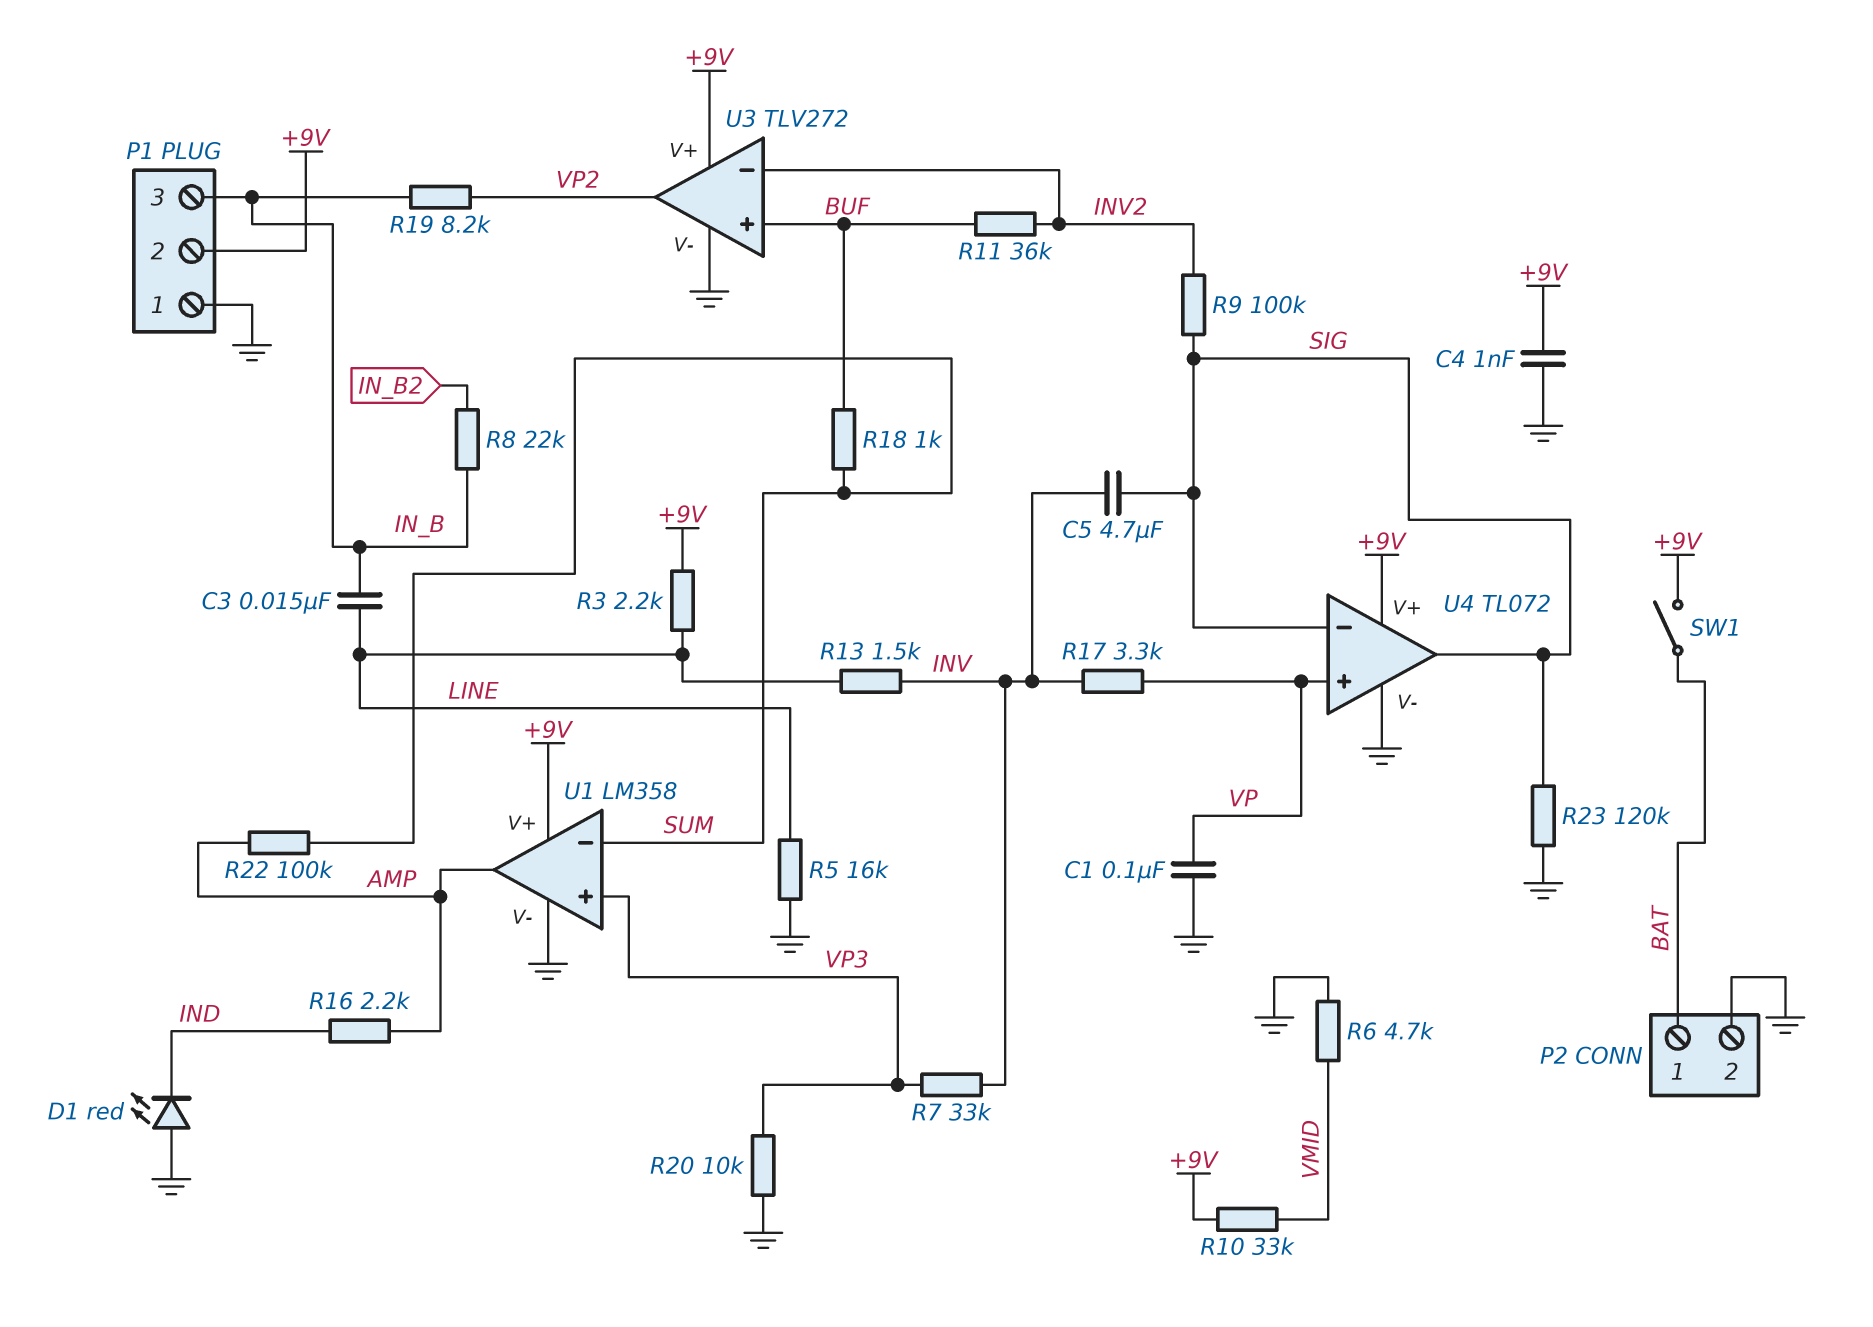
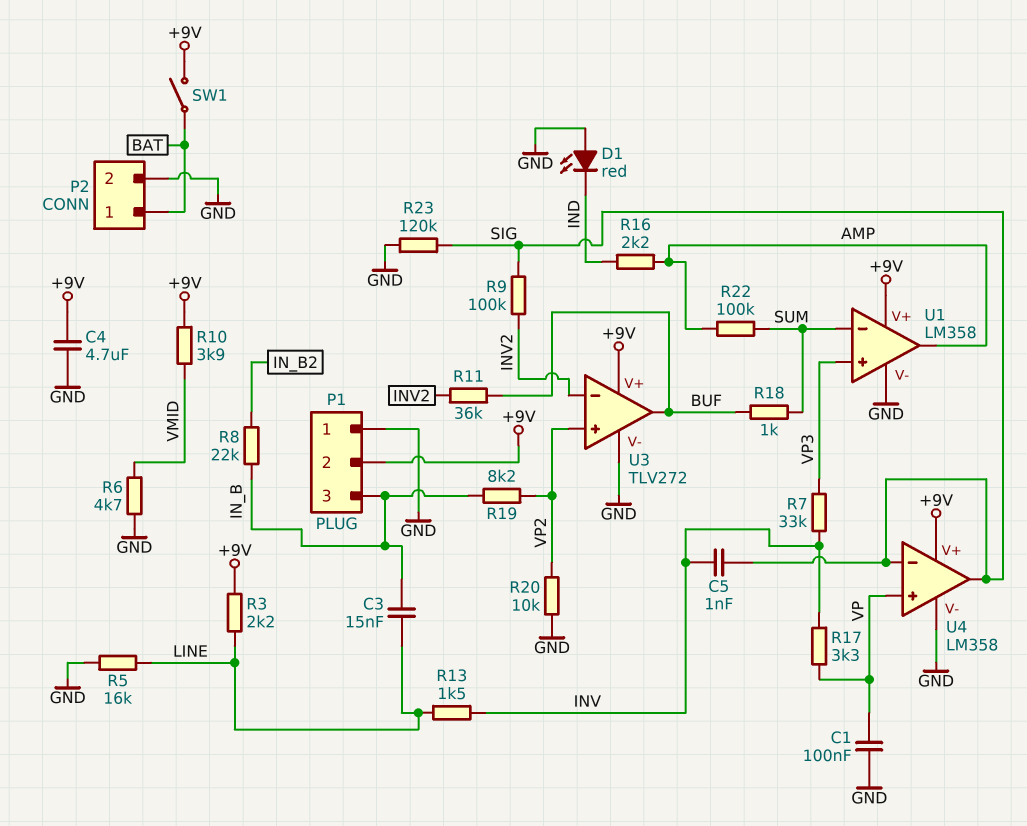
C4: 1nF (+9V, GND) -> 4.7uF (+9V, GND)
C5: 4.7uF (INV, SIG) -> 1nF (INV, SIG)
R10: 33k (+9V, VMID) -> 3.9k (+9V, VMID)
R20: 10k (GND, VP3) -> 10k (GND, VP2)
U3 pin in+: BUF -> VP2
U3 pin out: VP2 -> BUF
U4: TL072 -> LM358

